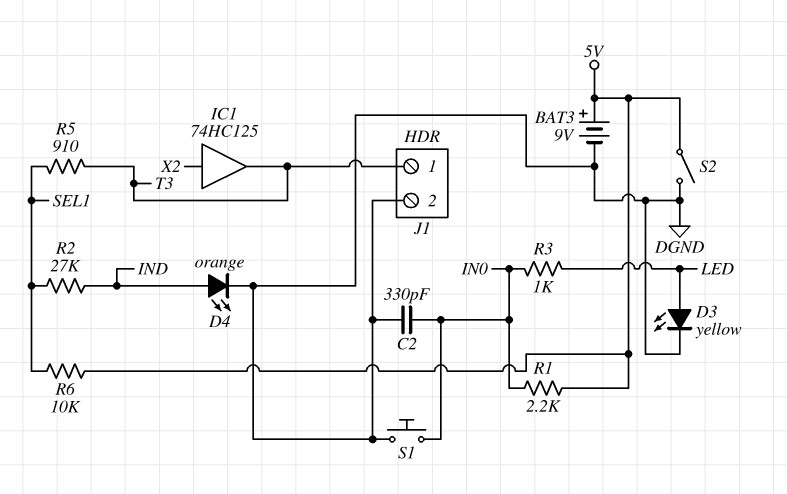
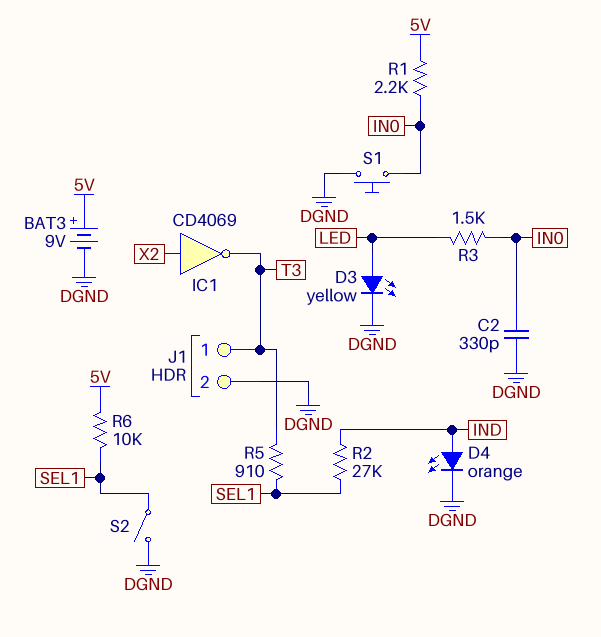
IC1: buffer 74HC125 (in X2, out T3) -> NOT CD4069 (in X2, out T3)
R3: 1k (IN0, LED) -> 1.5k (IN0, LED)
S2: switch (5V, DGND) -> switch (DGND, SEL1)

